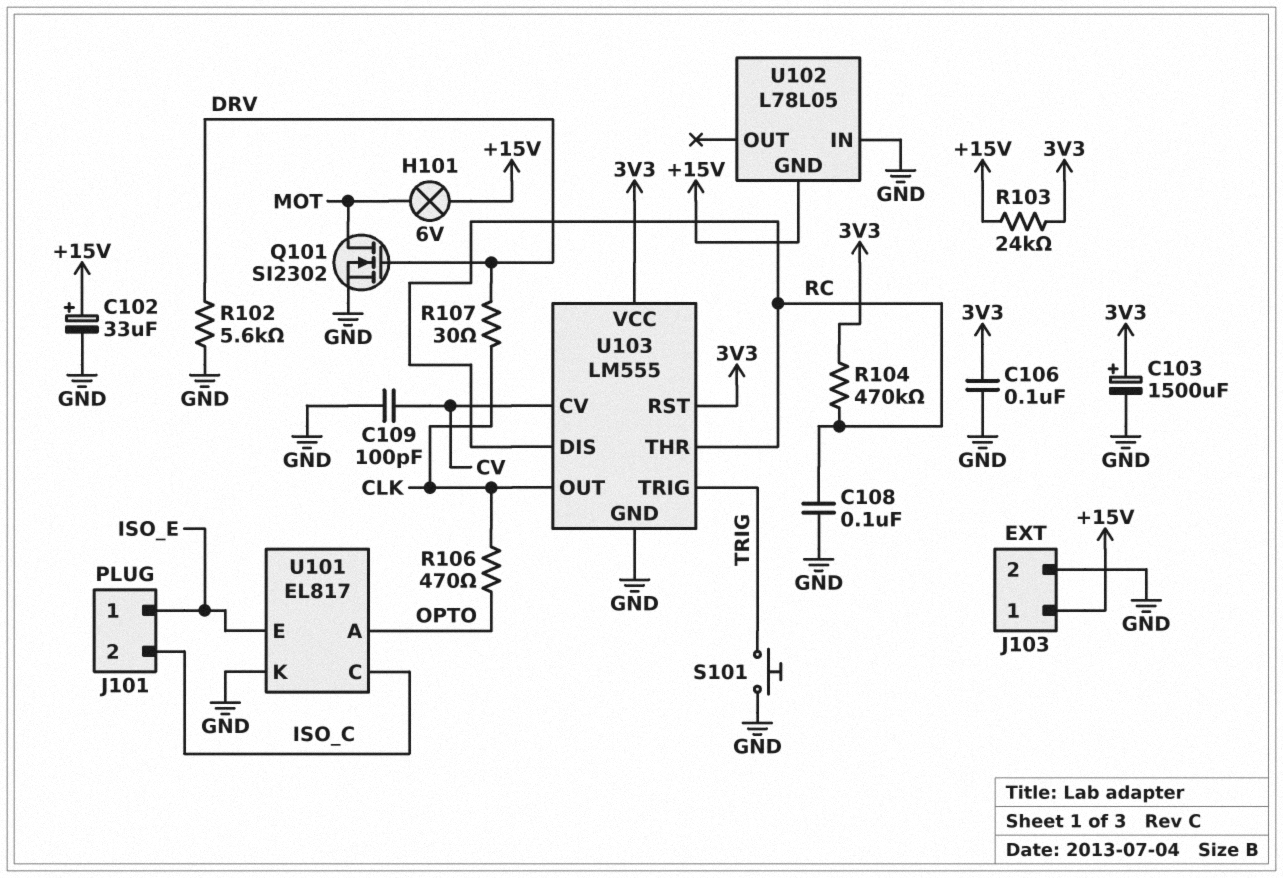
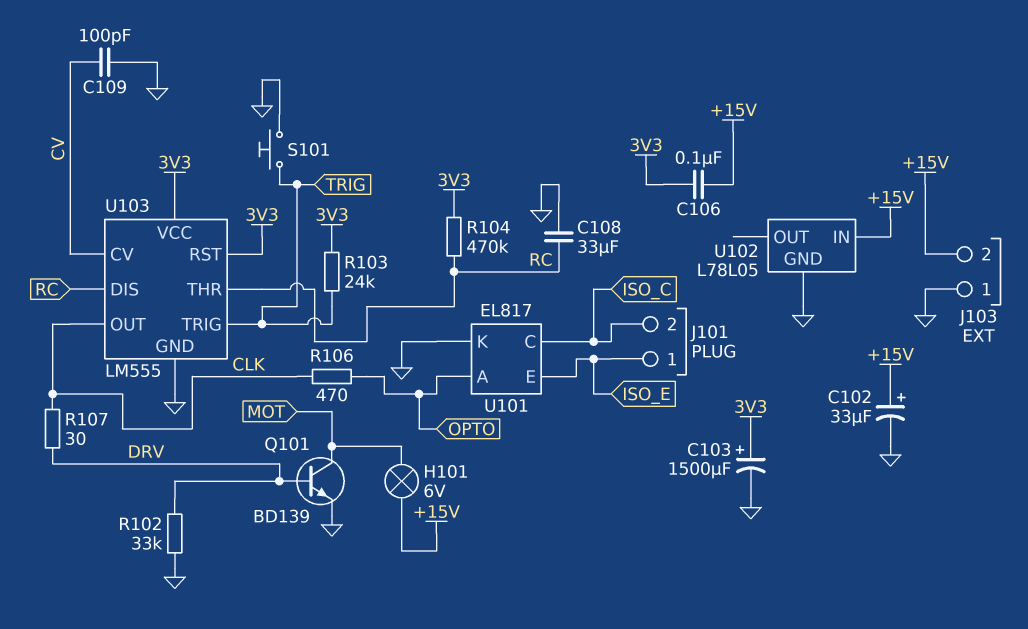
C106: 100nF (3V3, GND) -> 100nF (+15V, 3V3)
C108: 100nF (GND, RC) -> 33uF (GND, RC)
J103 pin 1: +15V -> GND
J103 pin 2: GND -> +15V
Q101: NMOS SI2302 (G DRV, D MOT, S GND) -> NPN BD139 (B DRV, C MOT, E GND)
R102: 5.6k (DRV, GND) -> 33k (DRV, GND)
R103: 24k (+15V, 3V3) -> 24k (3V3, TRIG)
U102 pin GND: +15V -> GND
U102 pin IN: GND -> +15V

